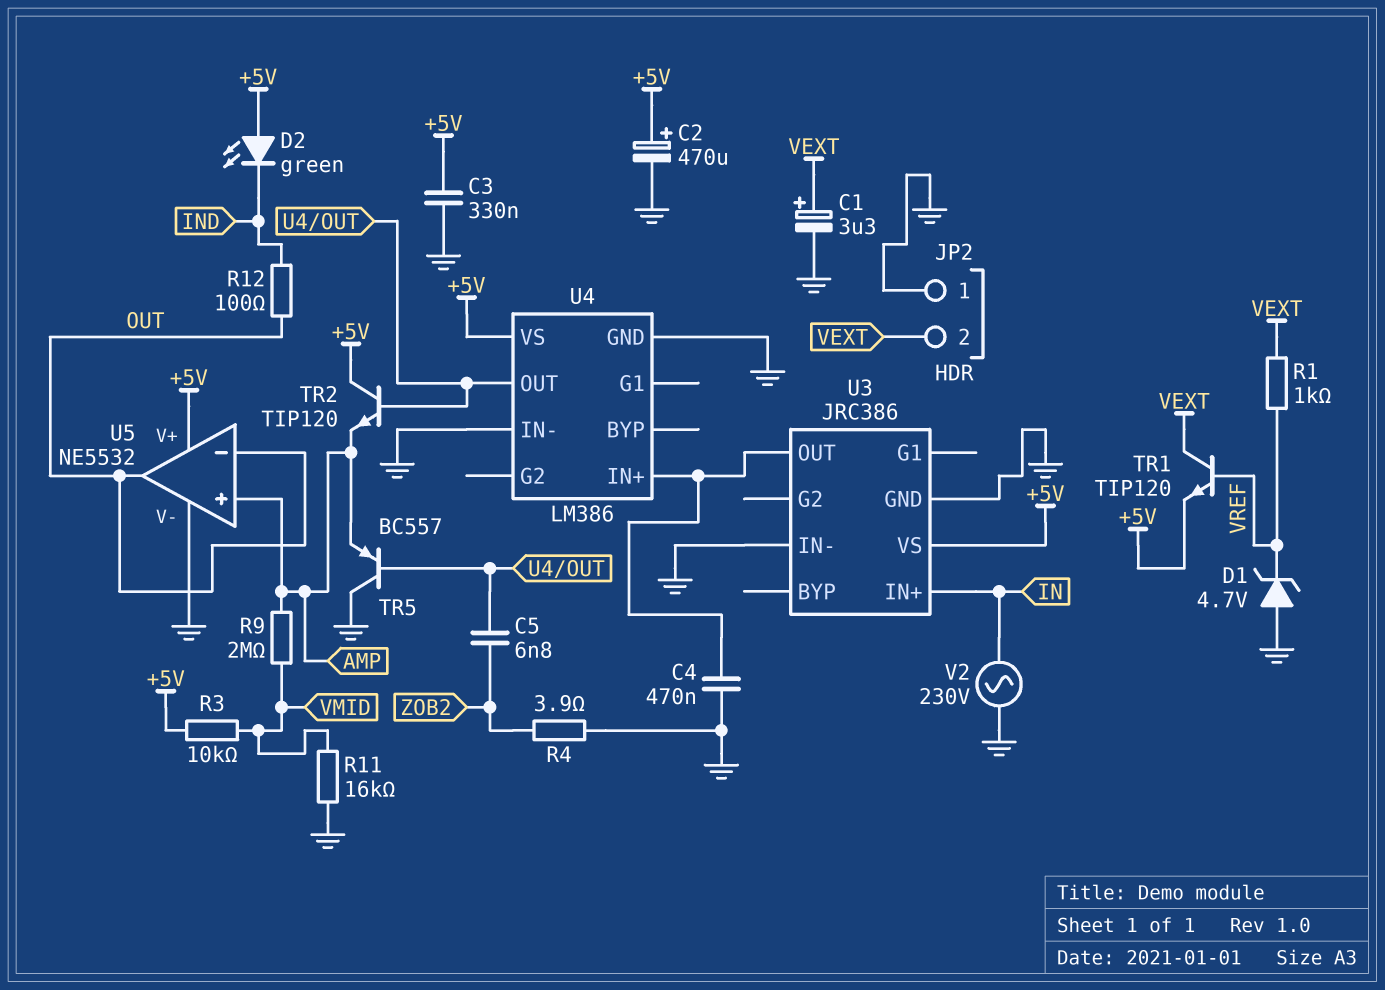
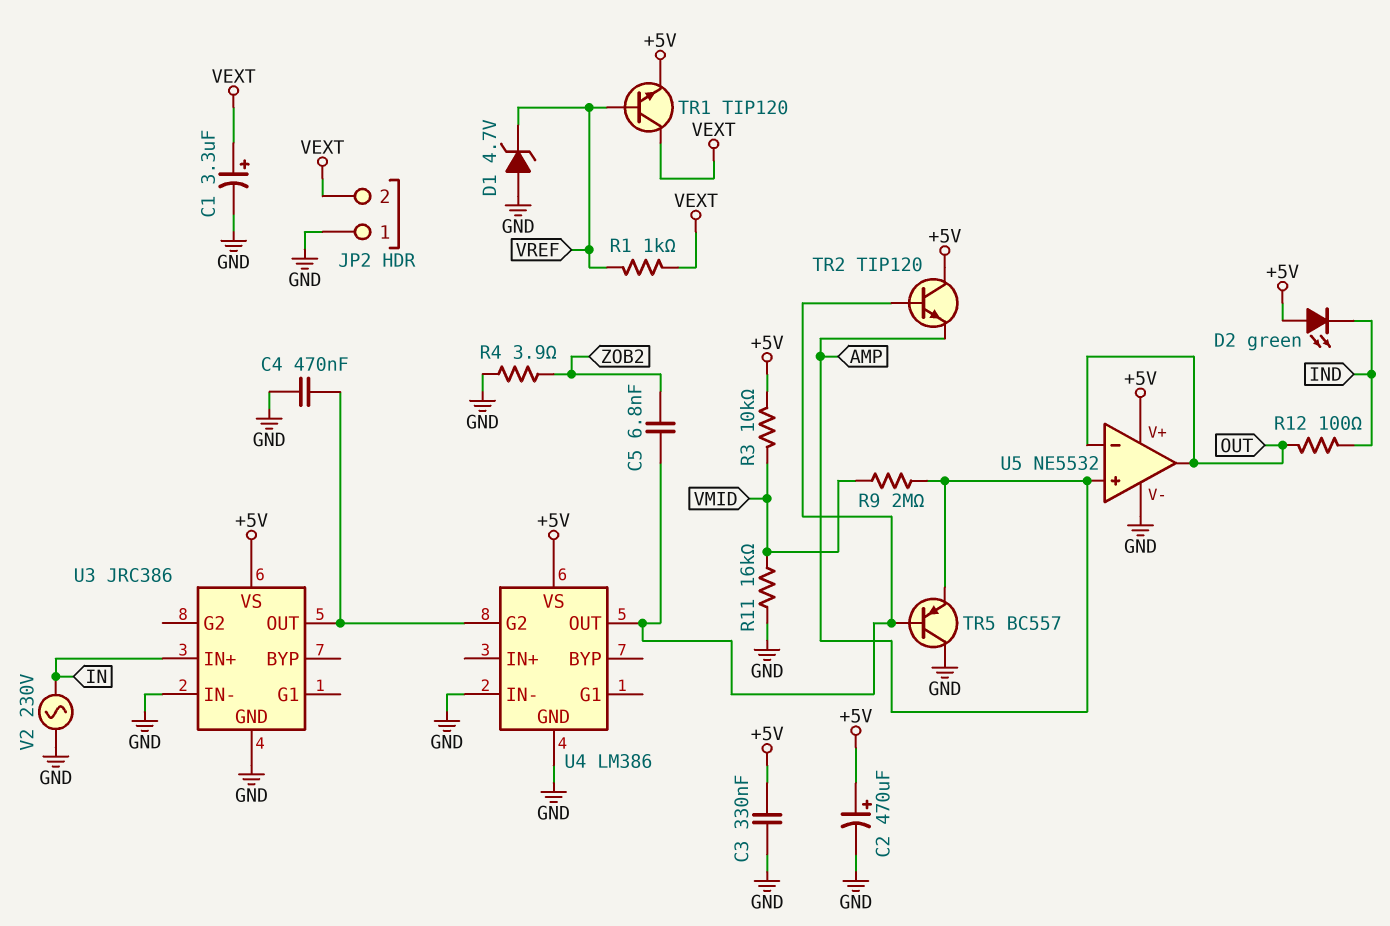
U4 pin G2: none -> U3/OUT
U4 pin IN+: U3/OUT -> none

